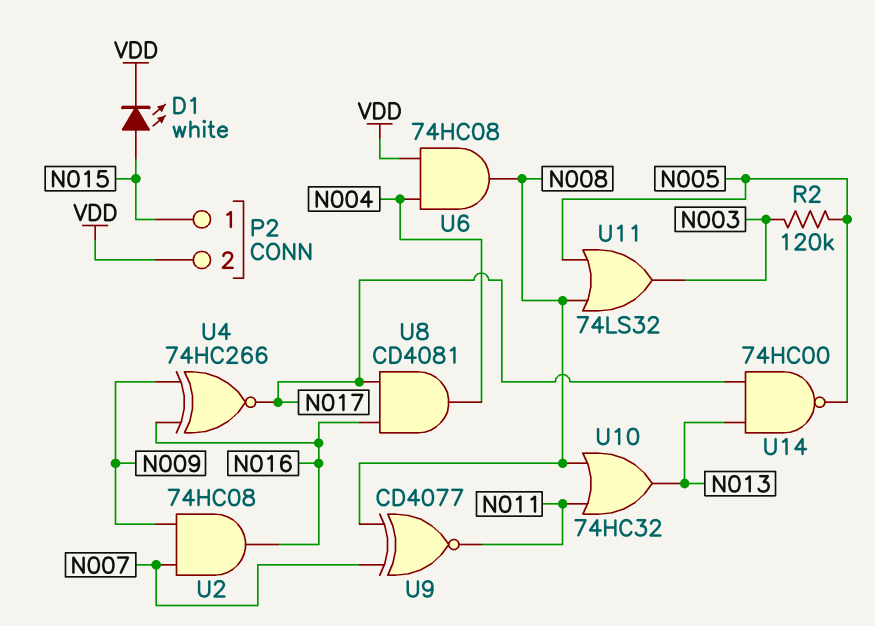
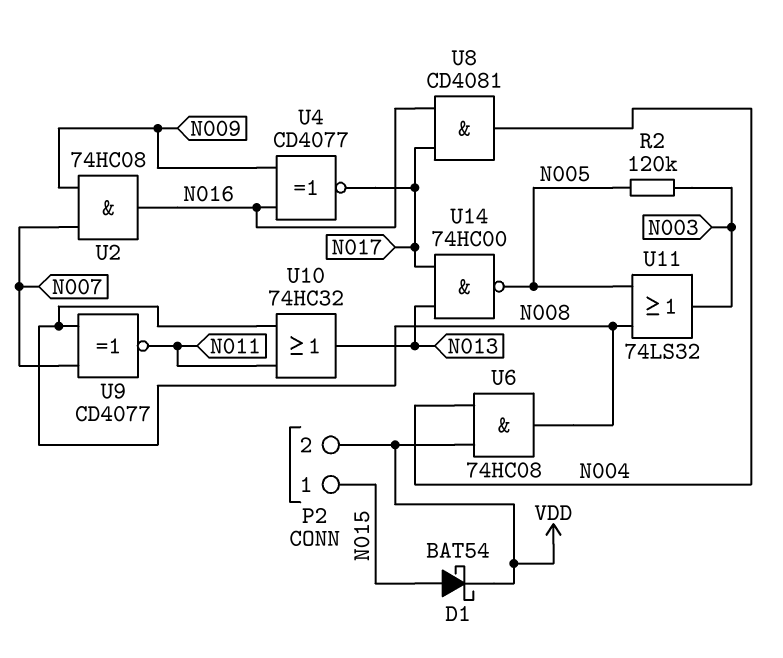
D1: LED white (A N015, K VDD) -> schottky BAT54 (A N015, K VDD)
U4: XNOR 74HC266 (in N009, in N016, out N017) -> XNOR CD4077 (in N009, in N016, out N017)

